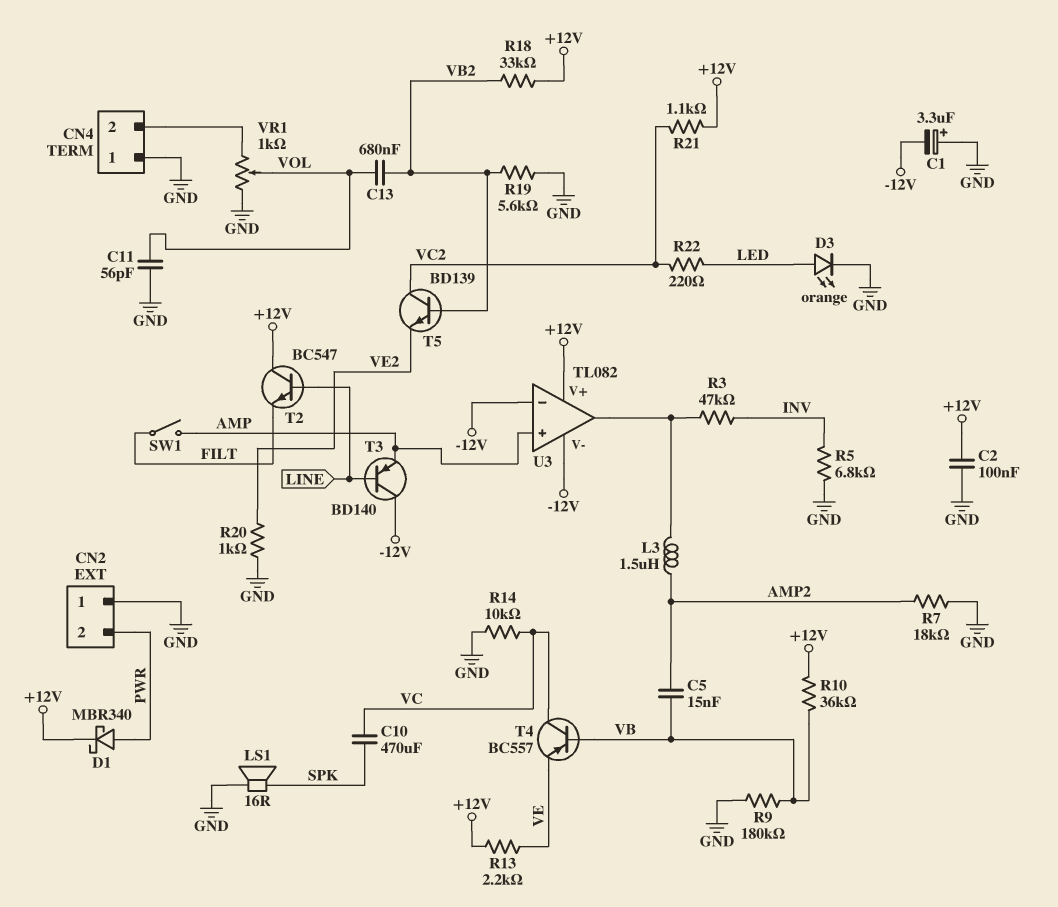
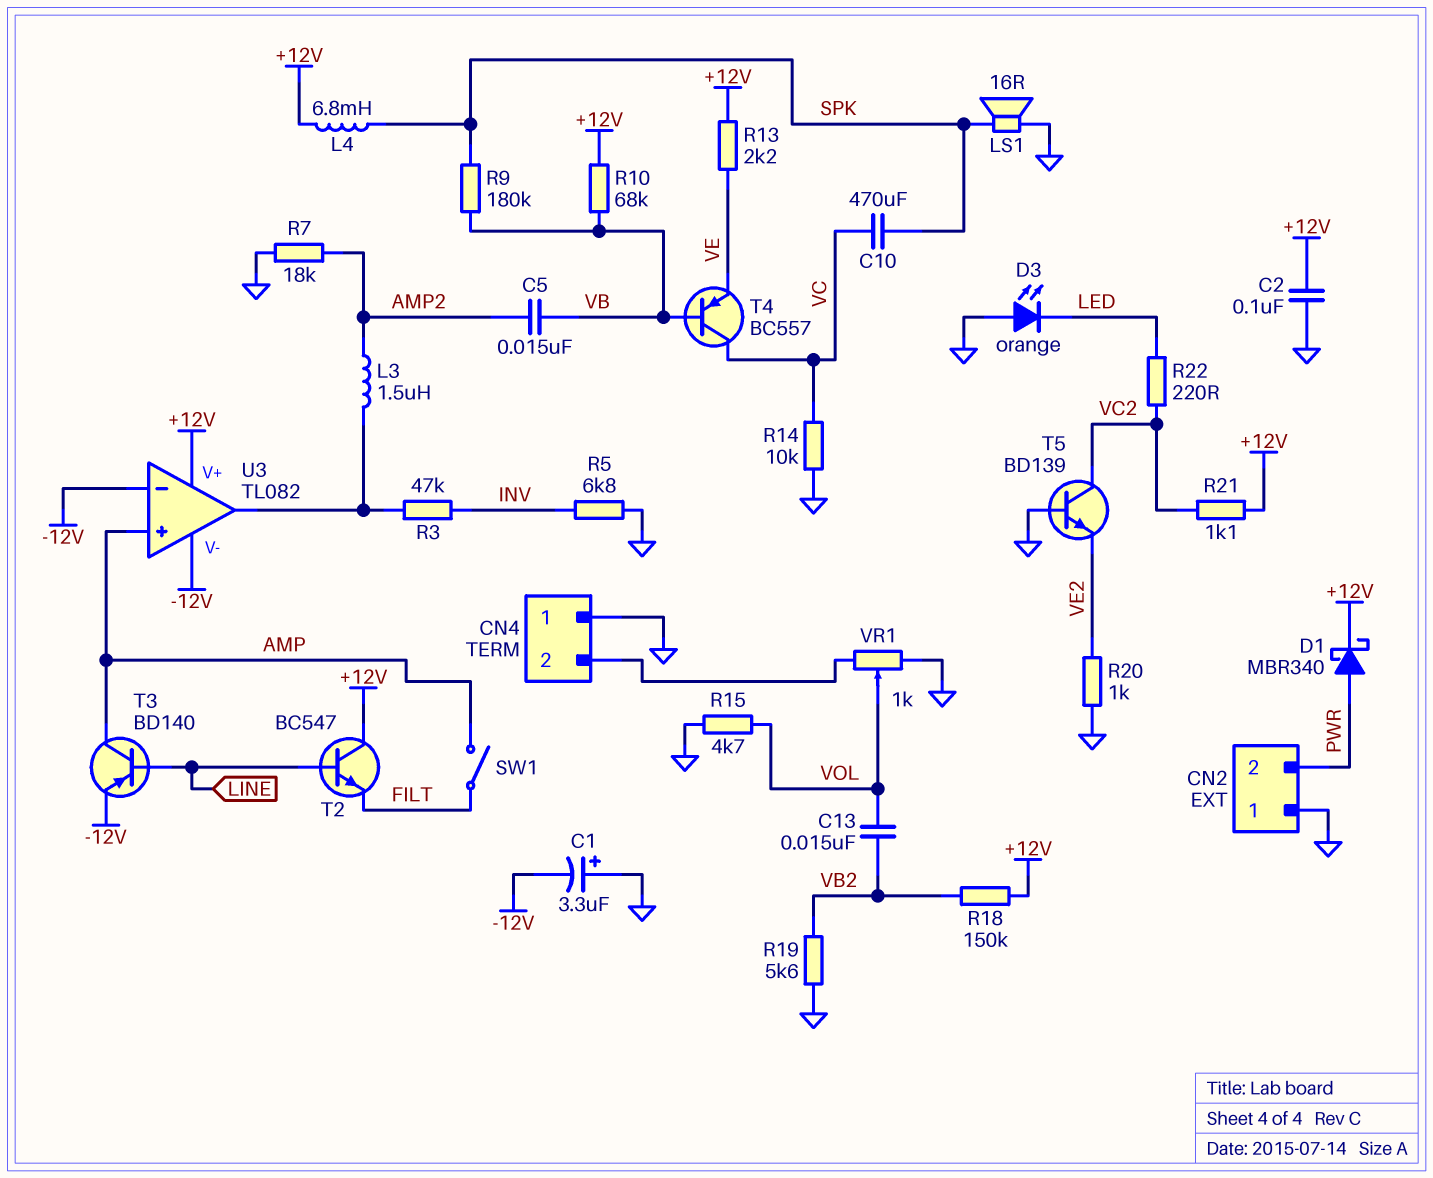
C11: 56pF (GND, VOL) -> none
C13: 680nF (VB2, VOL) -> 15nF (VB2, VOL)
D3: LED orange (A LED, K GND) -> LED orange (A GND, K LED)
L4: none -> 6.8mH (+12V, SPK)
R9: 180k (GND, VB) -> 180k (SPK, VB)
R10: 36k (+12V, VB) -> 68k (+12V, VB)
R15: none -> 4.7k (GND, VOL)
R18: 33k (+12V, VB2) -> 150k (+12V, VB2)
T3: PNP BD140 (B LINE, C -12V, E AMP) -> PNP BD140 (B LINE, C AMP, E -12V)
T5: NPN BD139 (B VB2, C VC2, E VE2) -> NPN BD139 (B GND, C VC2, E VE2)

